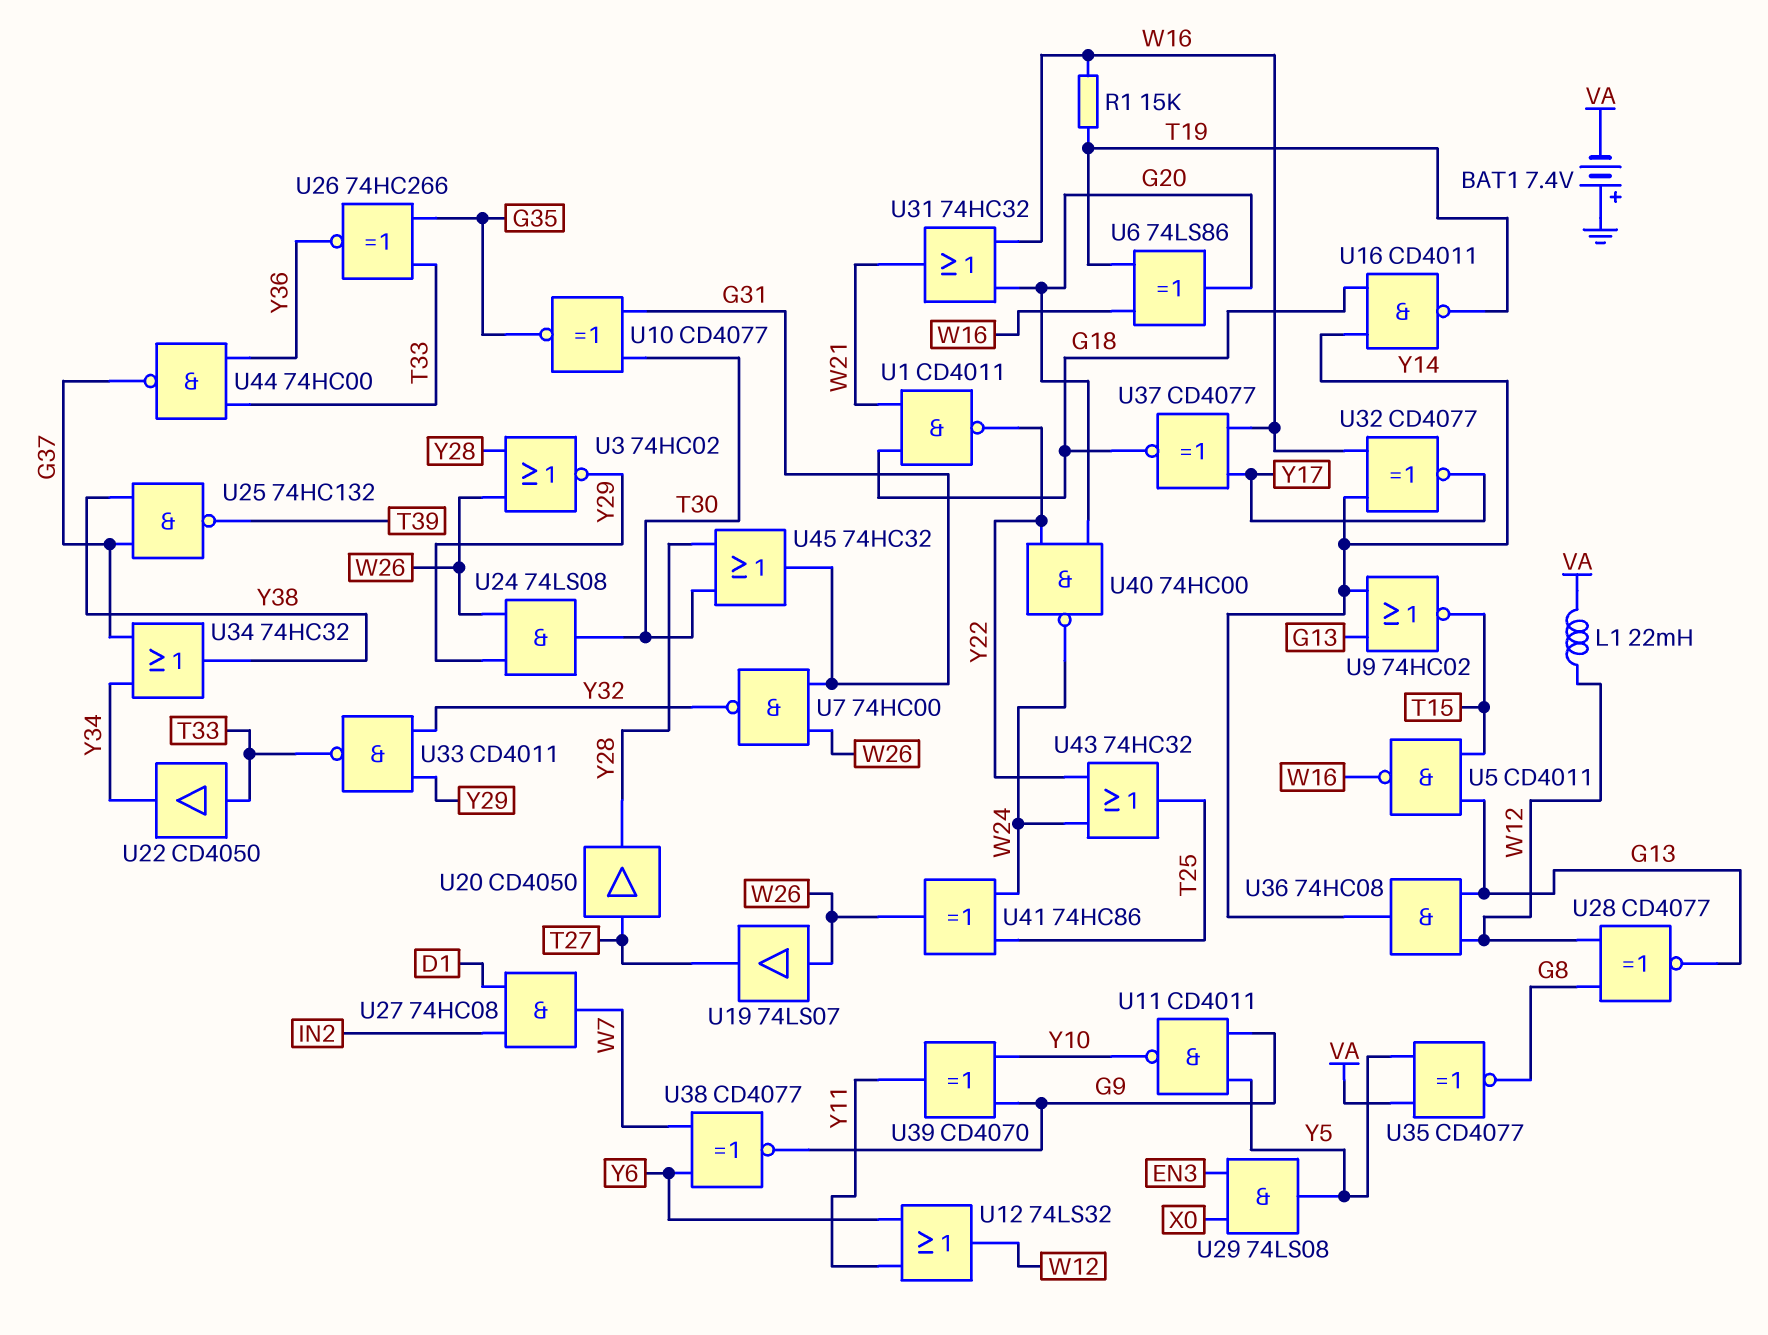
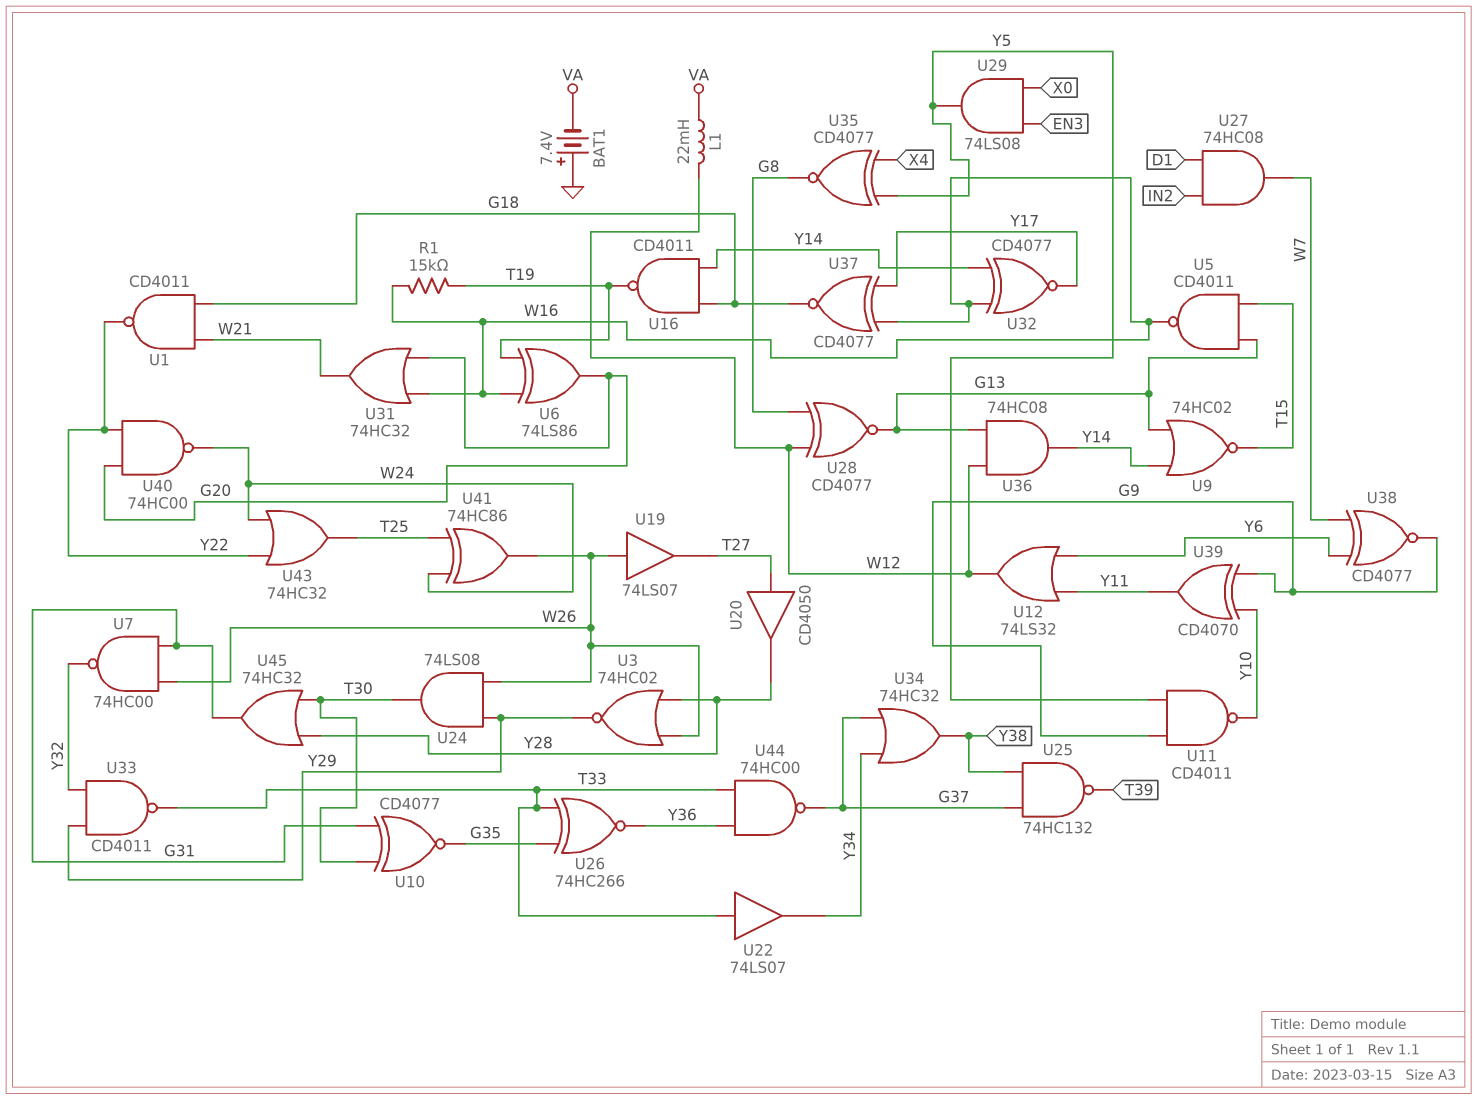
U22: buffer CD4050 (in T33, out Y34) -> buffer 74LS07 (in T33, out Y34)
U35: XNOR CD4077 (in VA, in Y5, out G8) -> XNOR CD4077 (in X4, in Y5, out G8)

